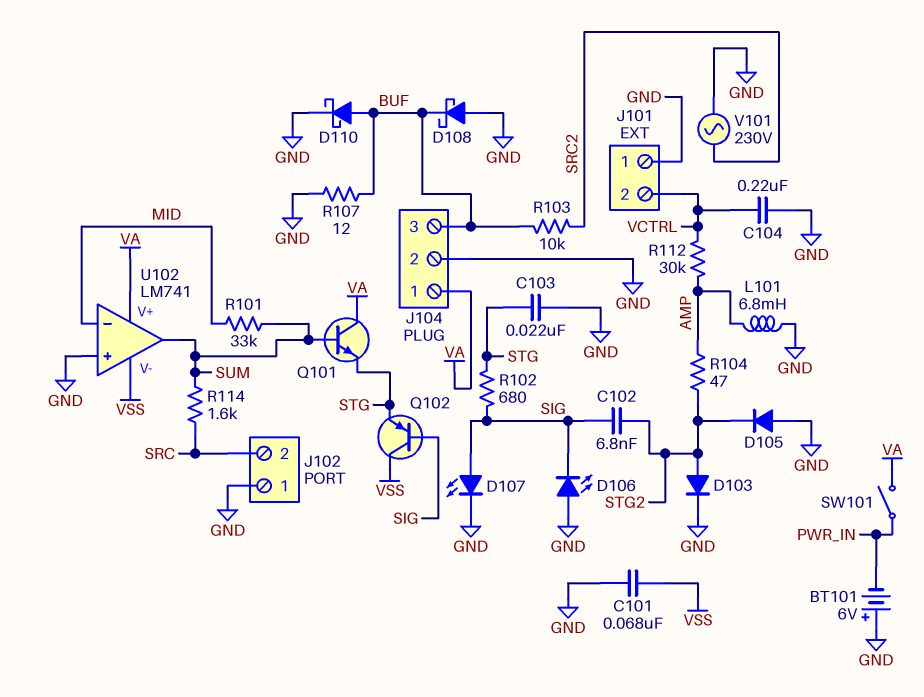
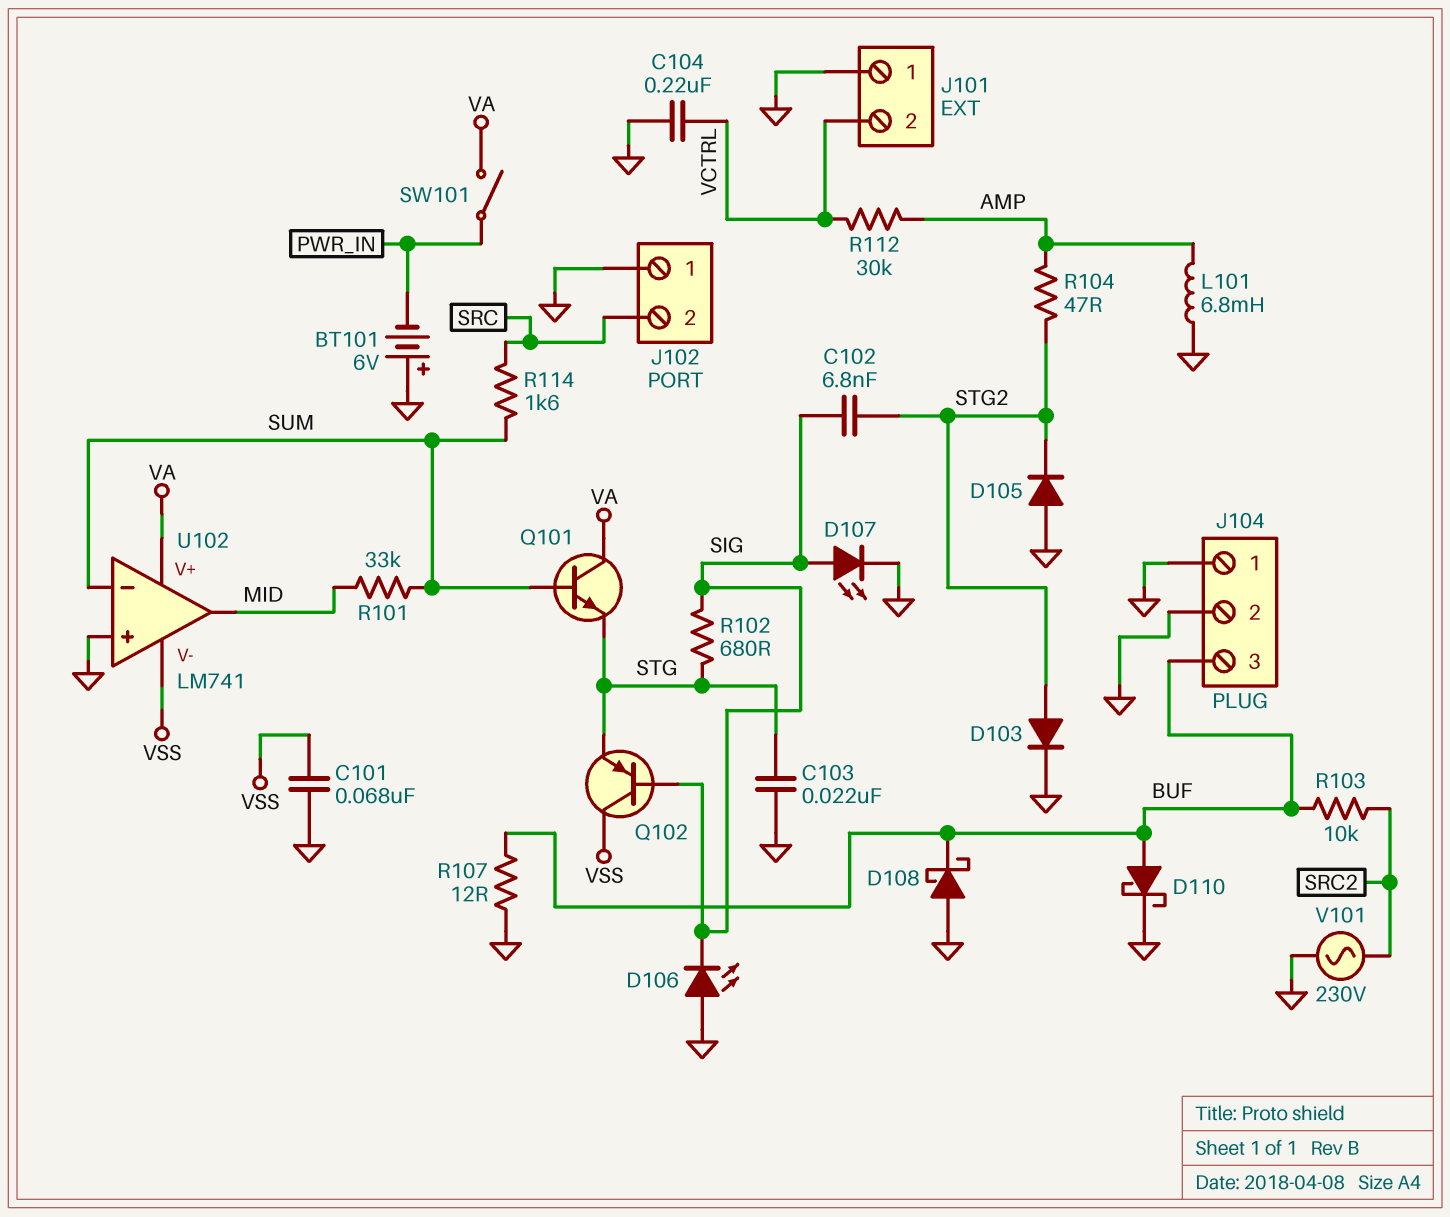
J104 pin 1: VA -> GND
U102 pin in-: MID -> SUM
U102 pin out: SUM -> MID

